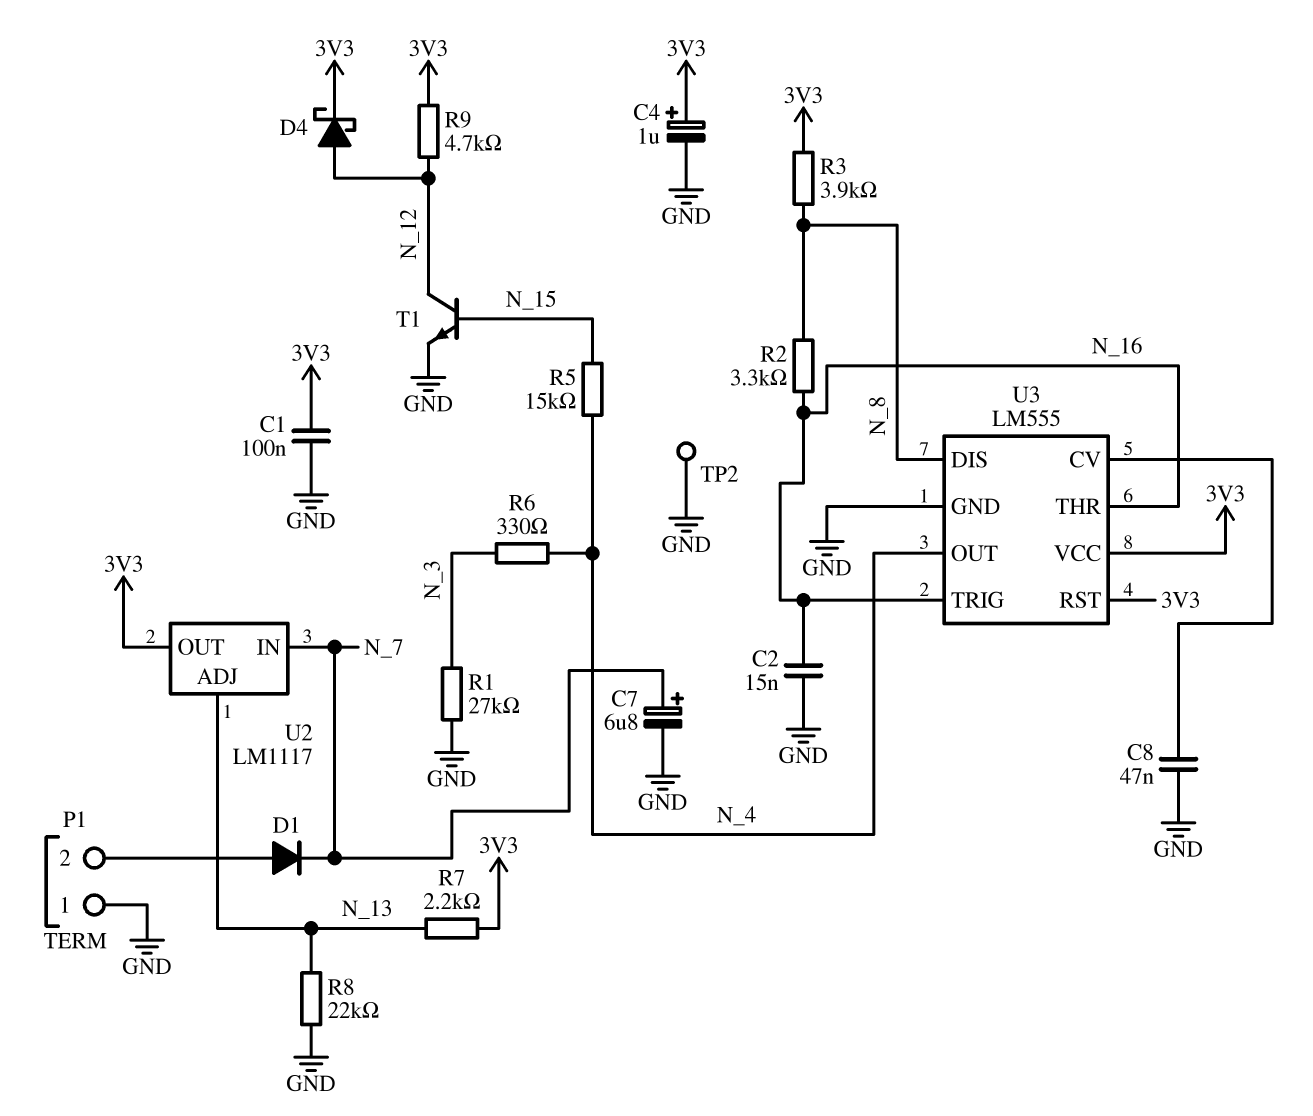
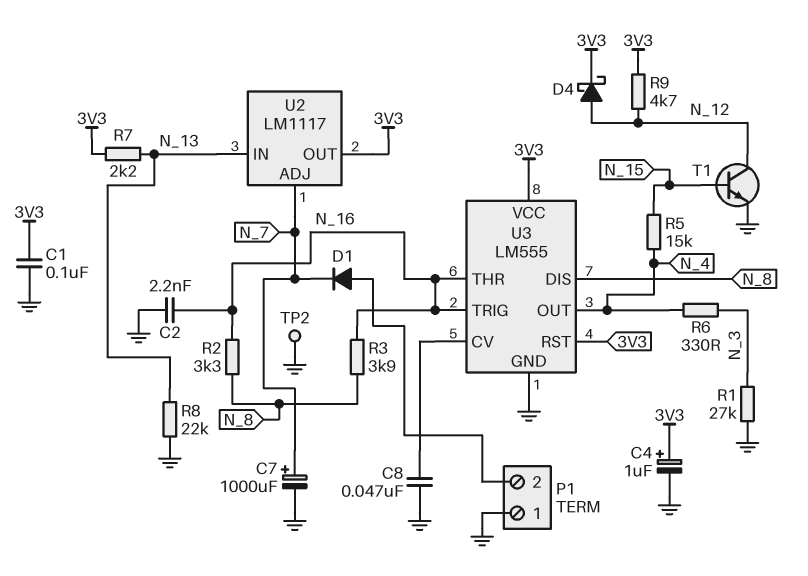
C2: 15nF (GND, N_16) -> 2.2nF (GND, N_16)
C7: 6.8uF (plus N_7, minus GND) -> 1000uF (plus N_7, minus GND)
R3: 3.9k (3V3, N_8) -> 3.9k (N_8, N_16)
U2 pin ADJ: N_13 -> N_7
U2 pin IN: N_7 -> N_13

